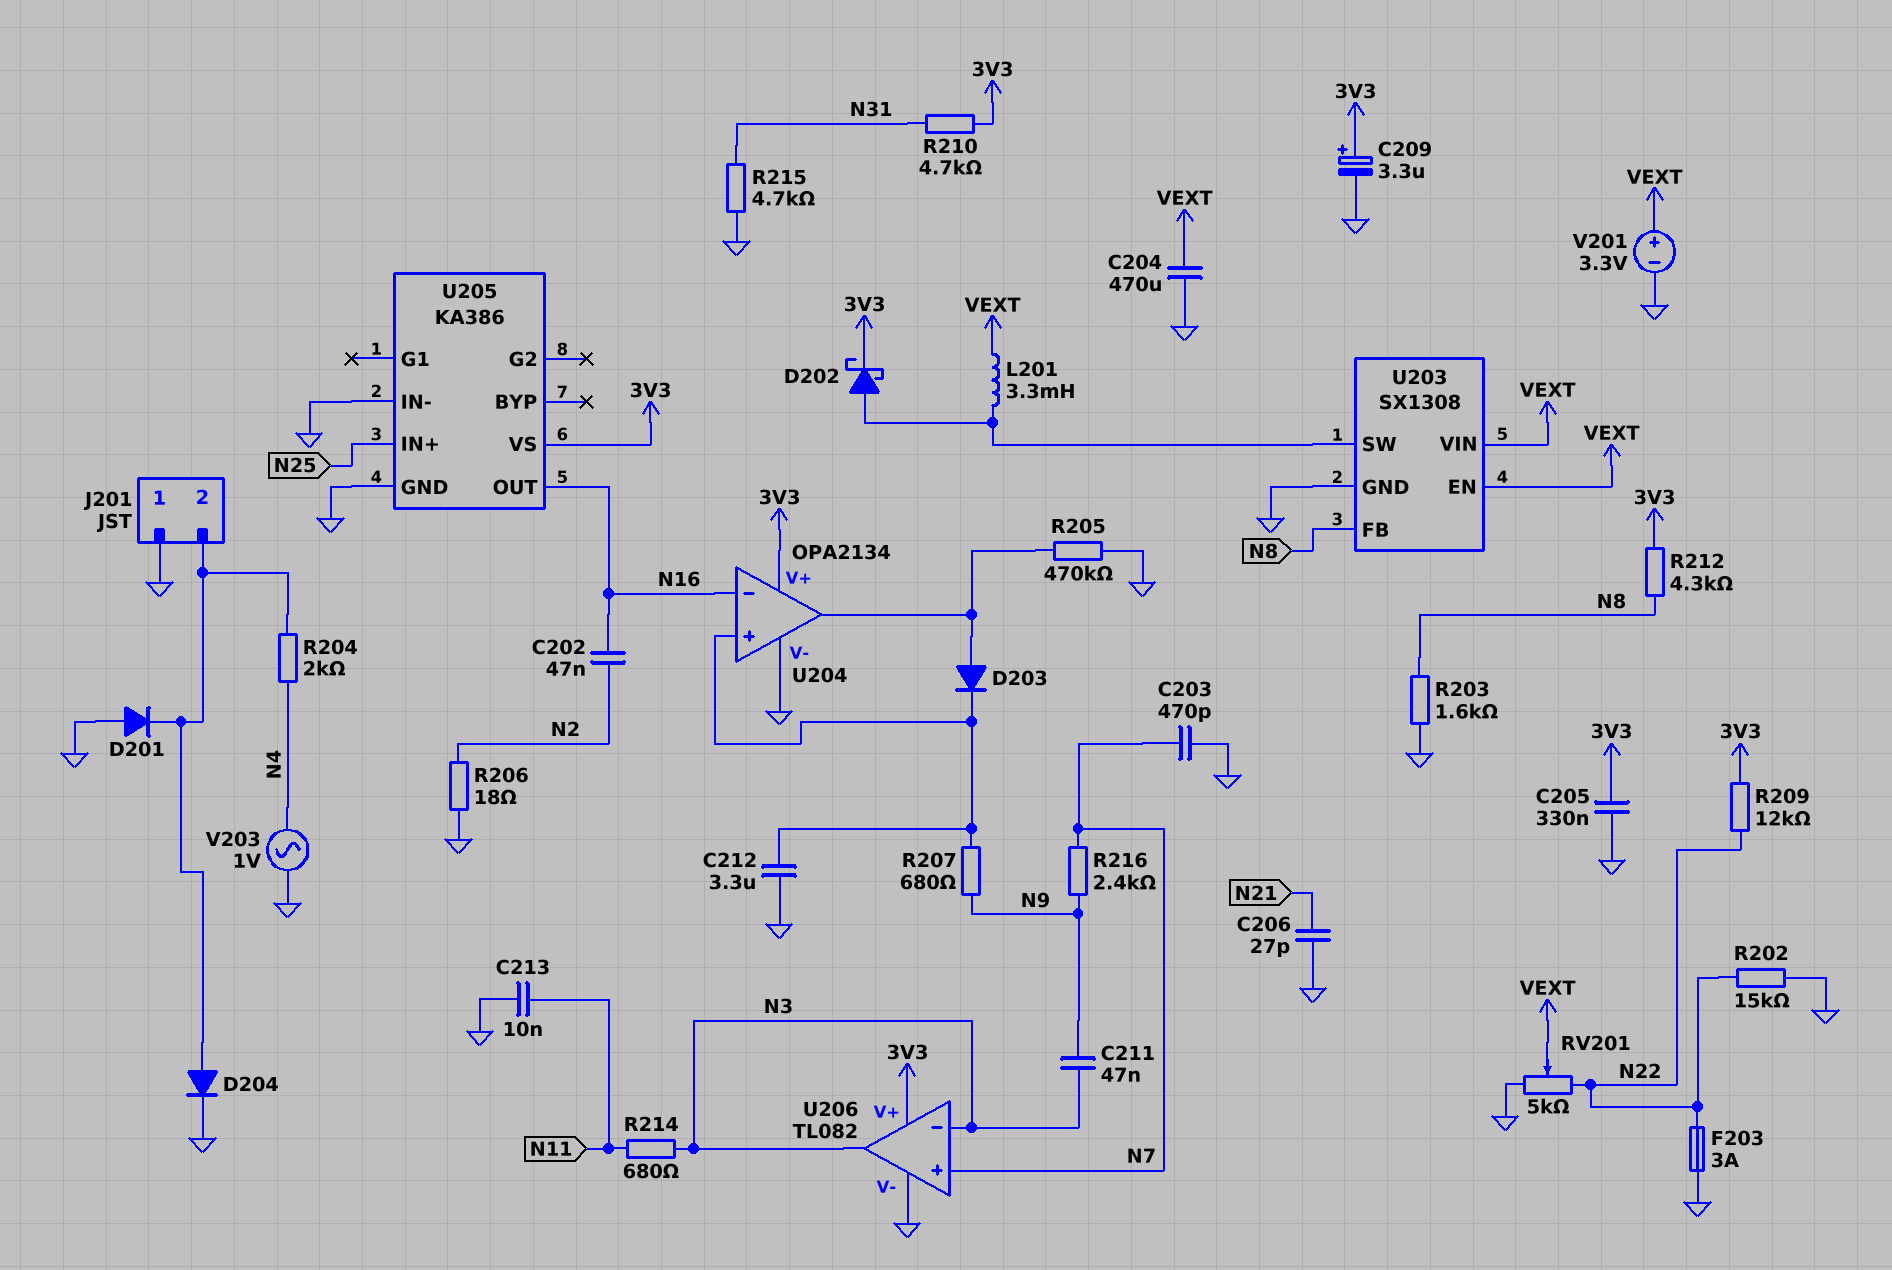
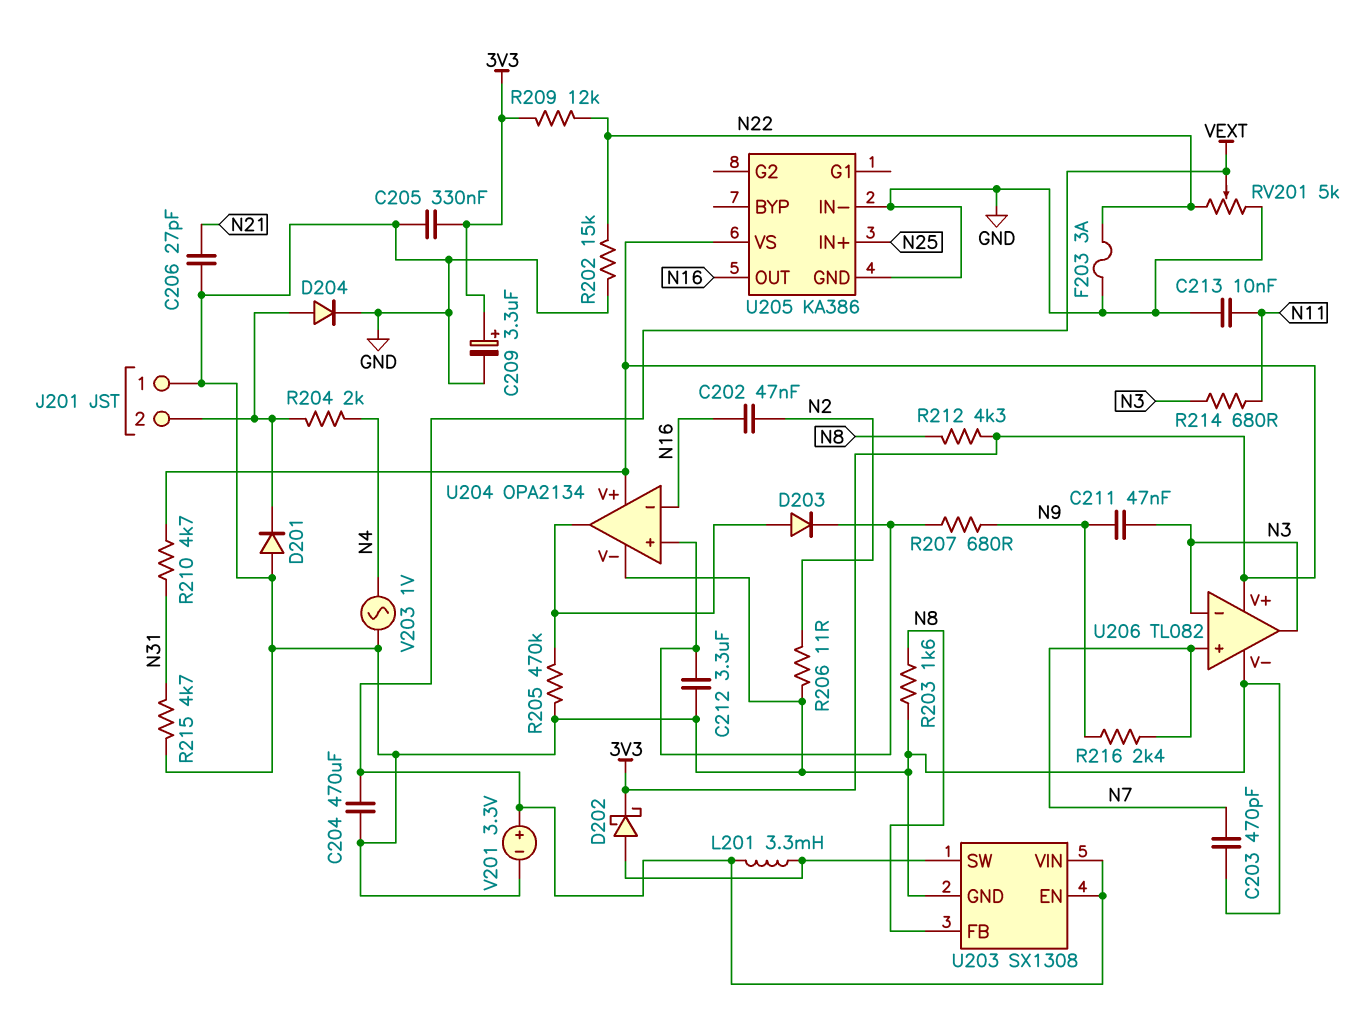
R206: 18 (GND, N2) -> 11 (GND, N2)

